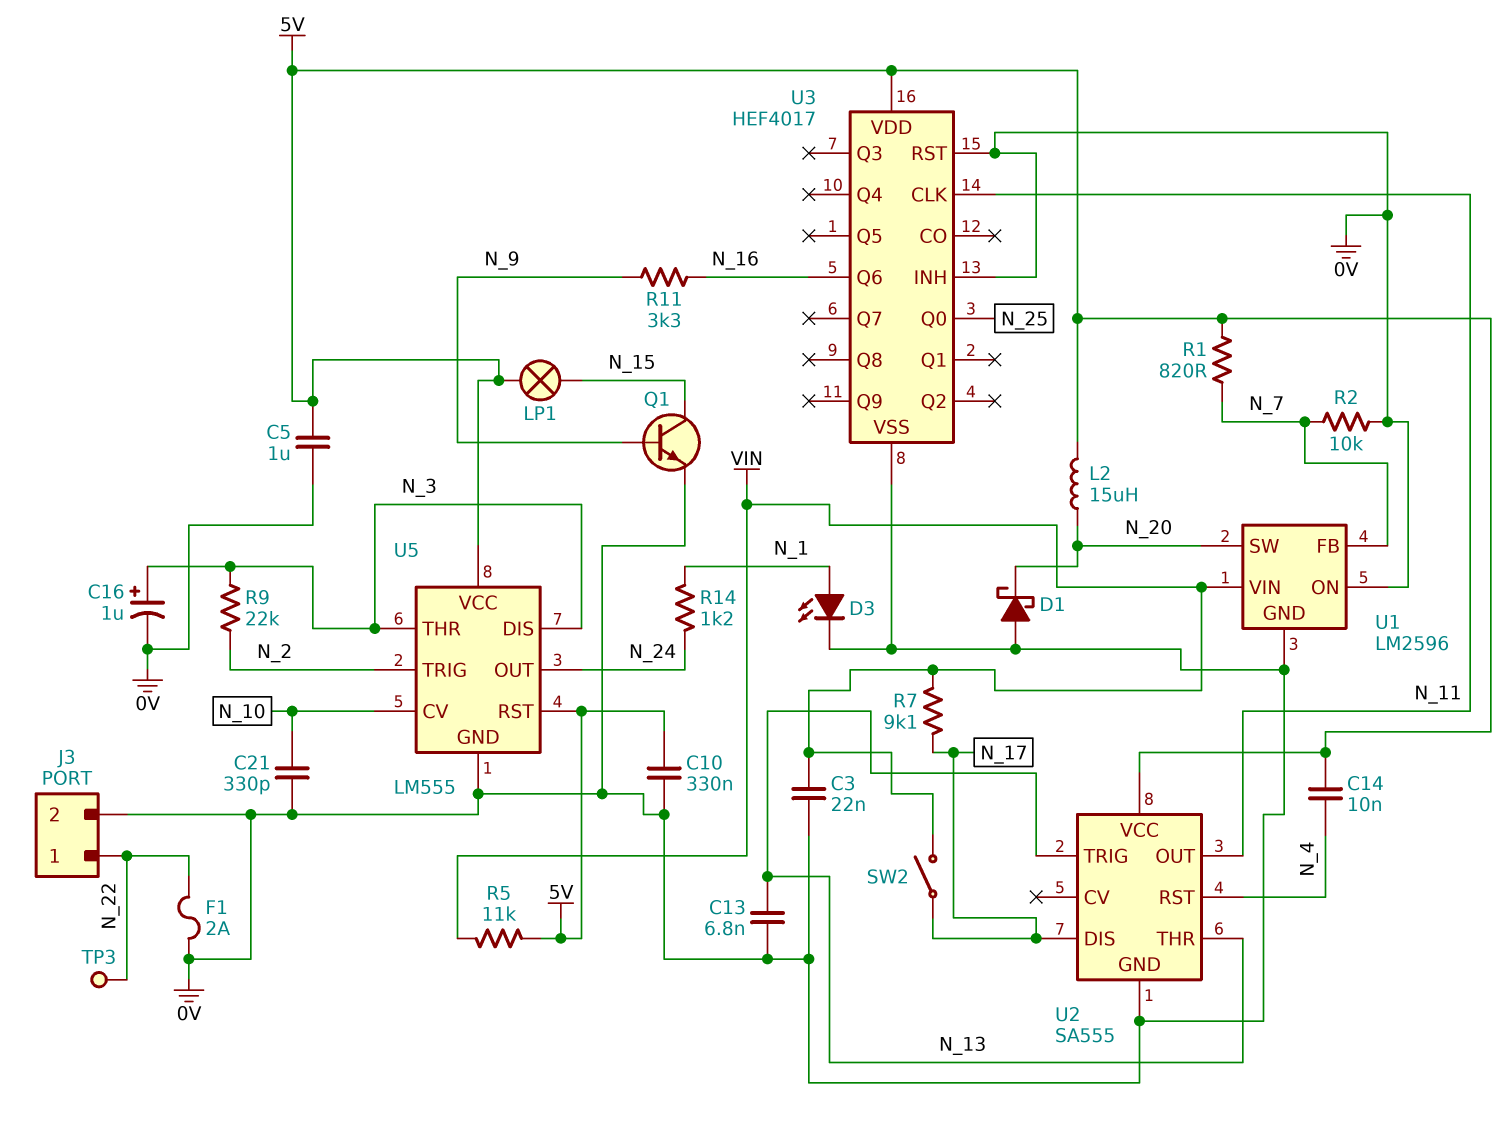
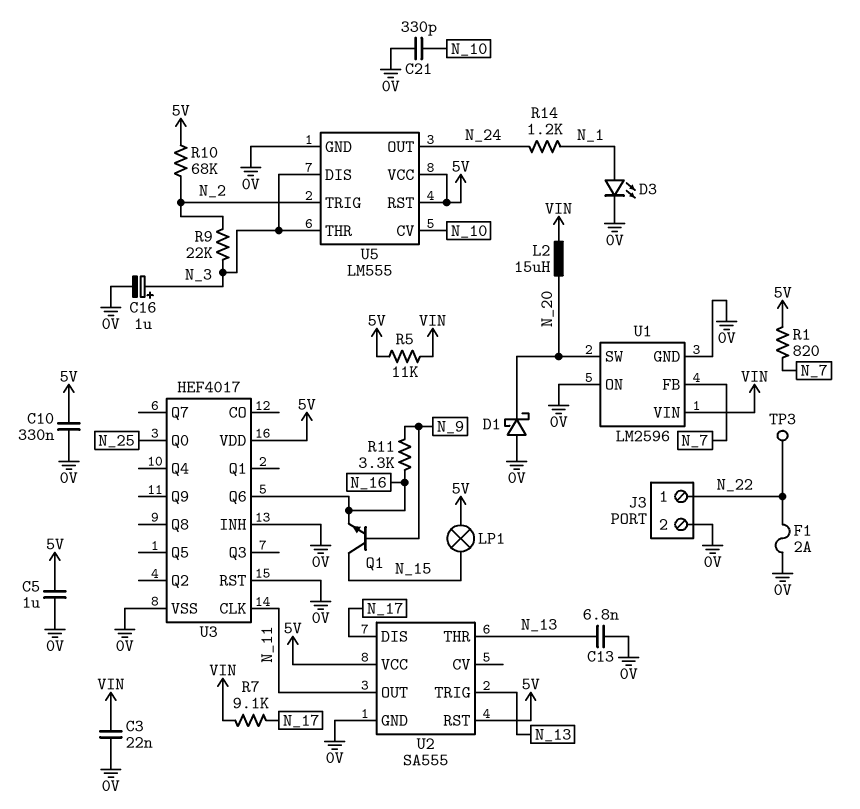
C14: 10nF (5V, N_4) -> none
L2: 15uH (5V, N_20) -> 15uH (N_20, VIN)
Q1: NPN (B N_9, C N_15, E 0V) -> NPN (B N_9, C N_15, E N_16)
R2: 10k (0V, N_7) -> none
R10: none -> 68k (5V, N_2)
SW2: switch (N_17, VIN) -> none
U2 pin RST: N_4 -> 5V

